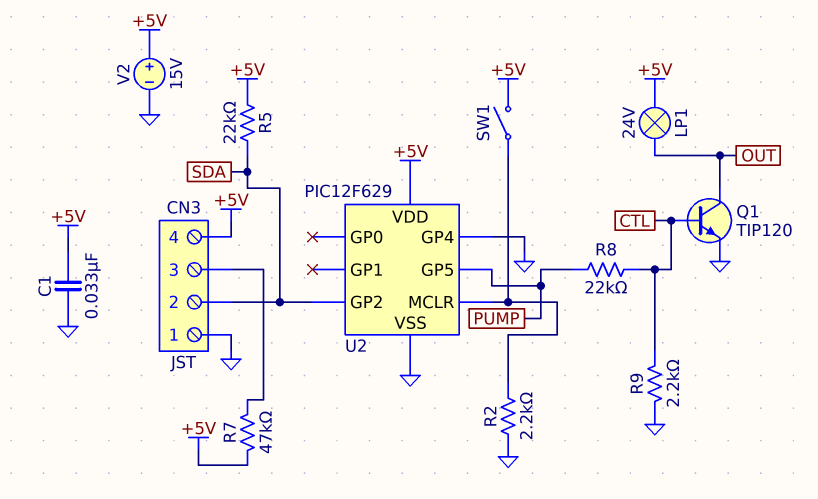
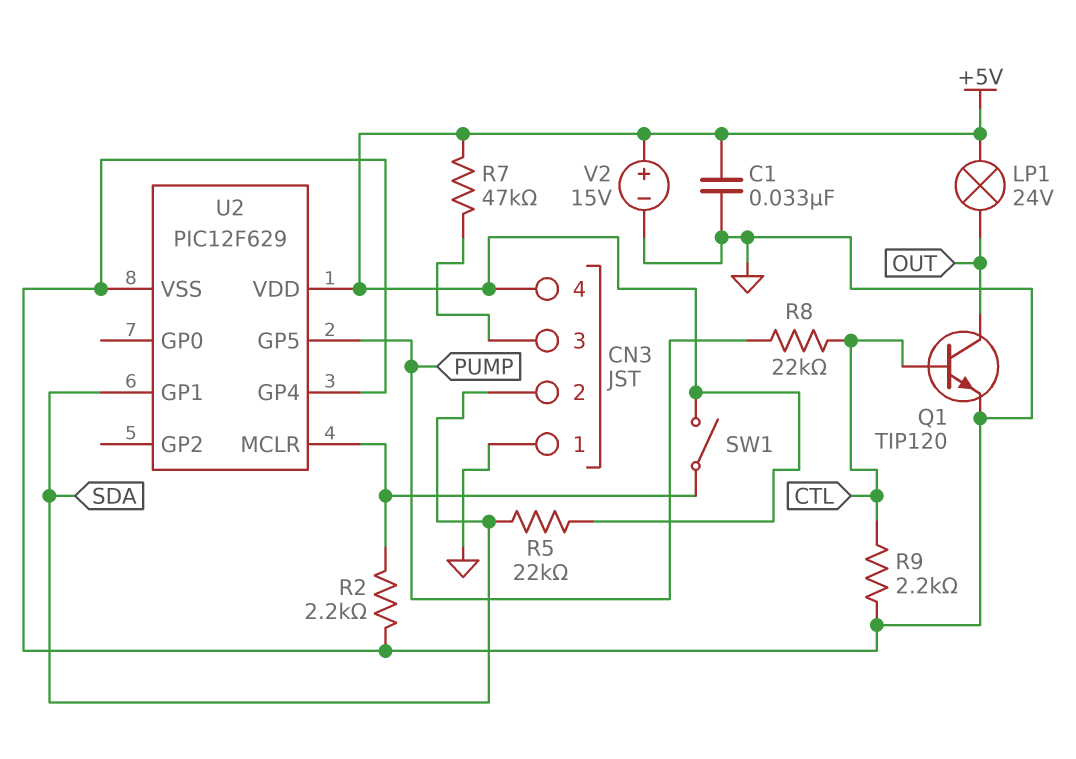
U2 pin GP1: none -> SDA
U2 pin GP2: SDA -> none

